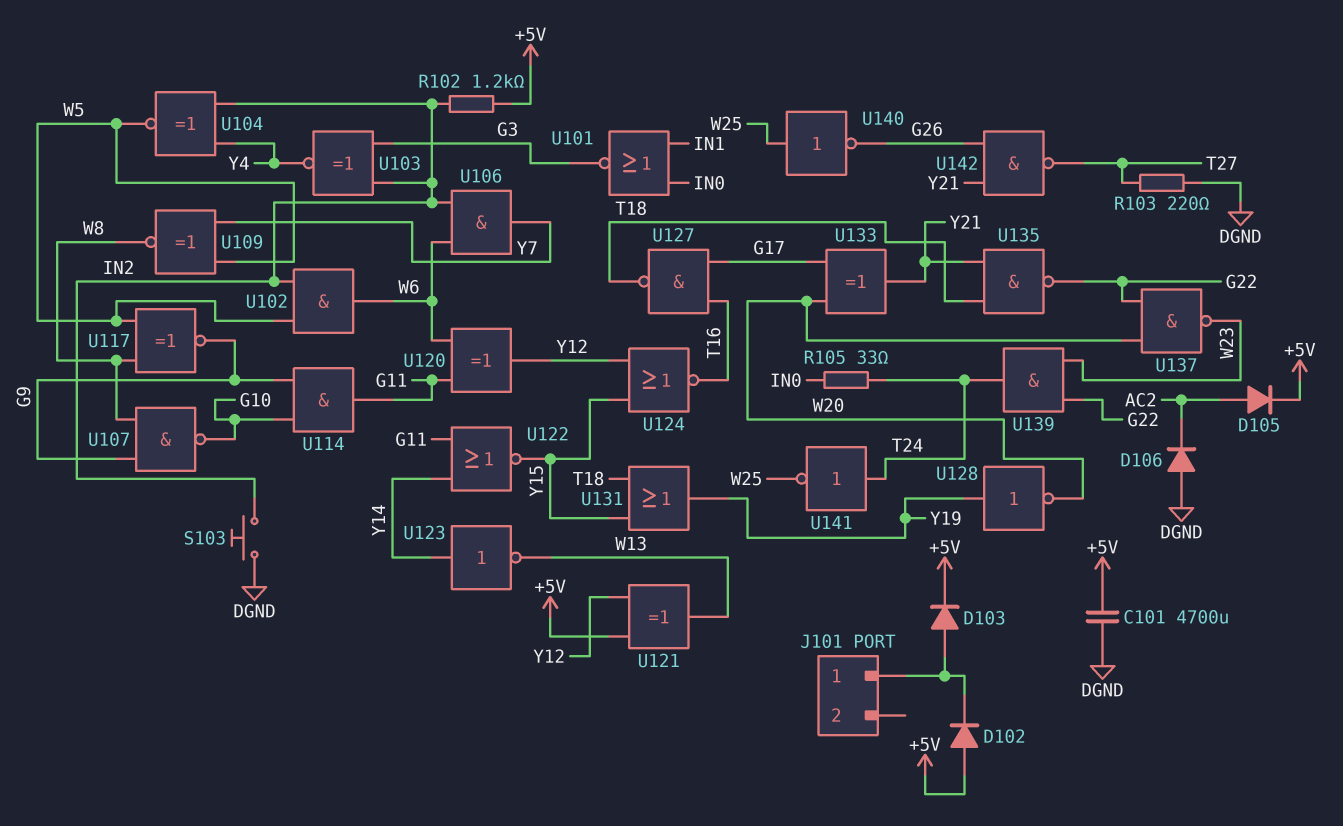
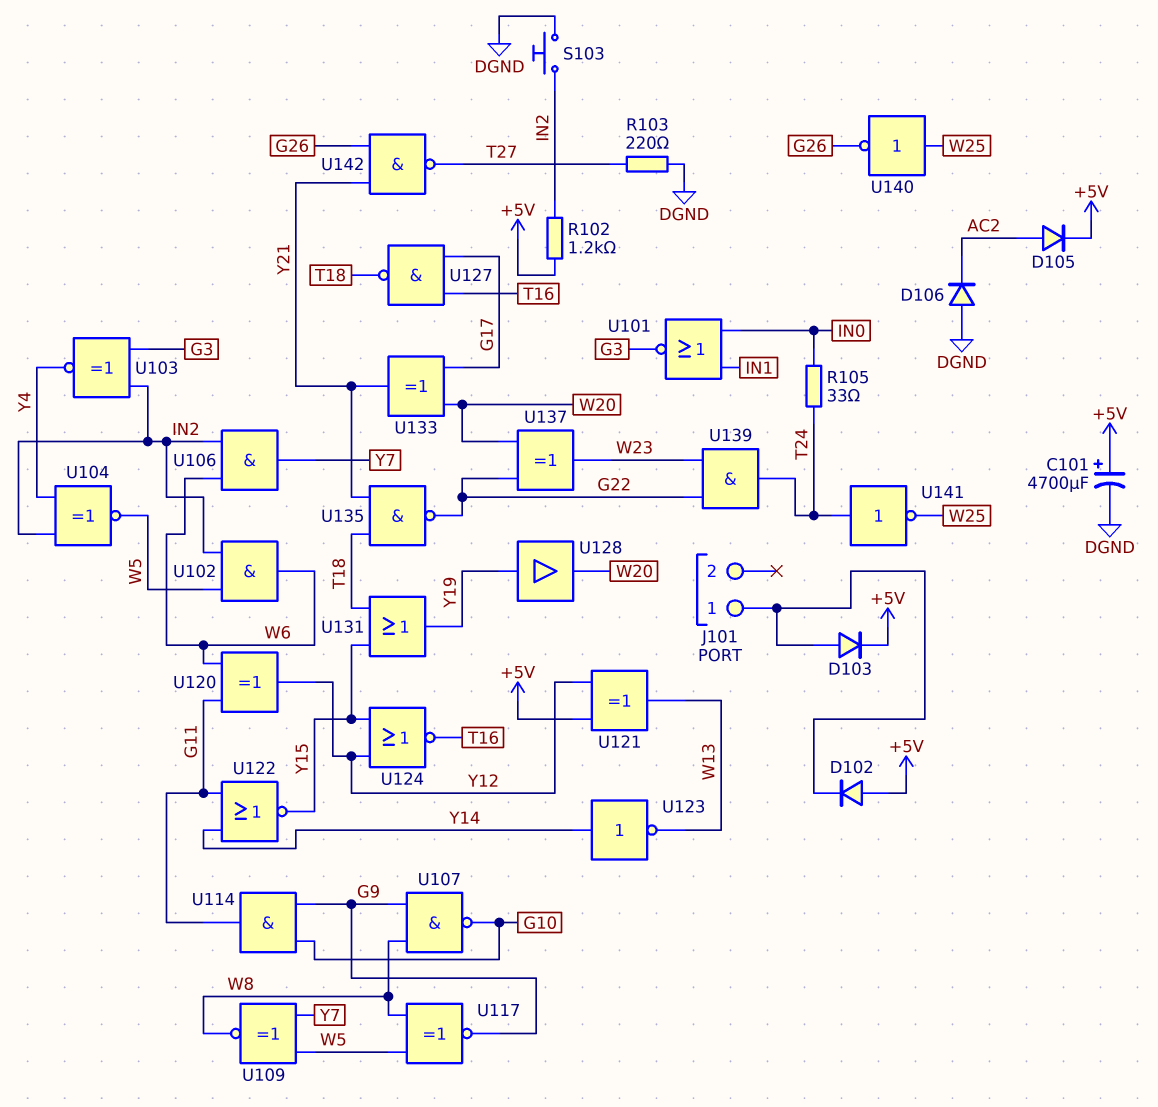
C101: 4700uF (+5V, DGND) -> 4700uF (plus +5V, minus DGND)
U128: NOT (in Y19, out W20) -> buffer (in Y19, out W20)
U137: NAND (in G22, in W20, out W23) -> XOR (in G22, in W20, out W23)

